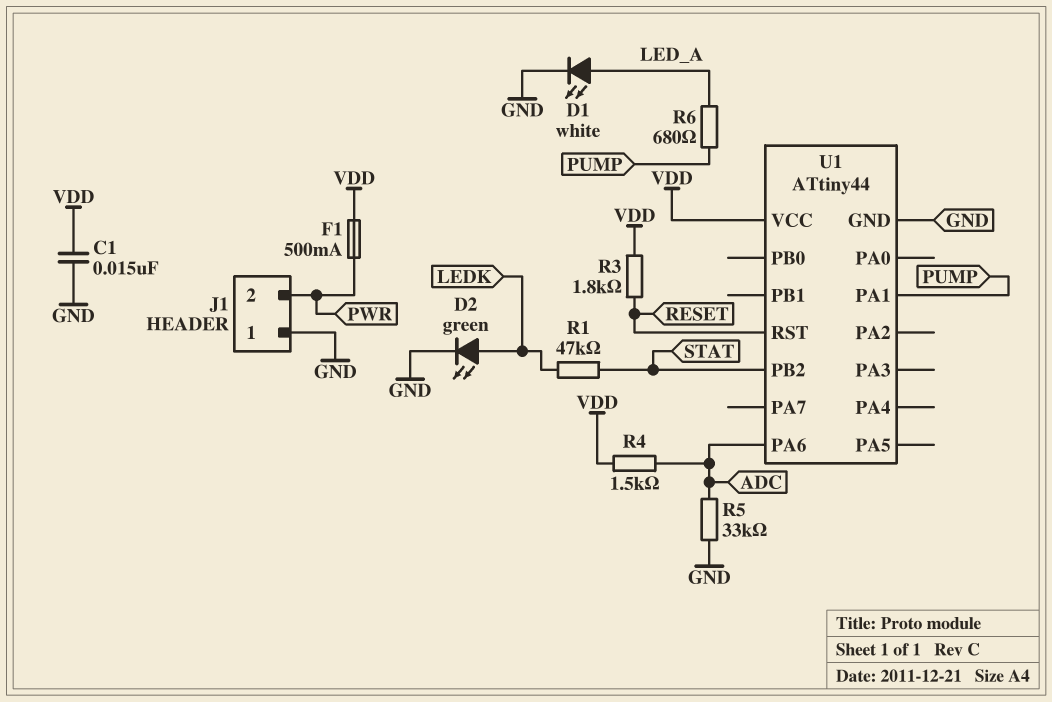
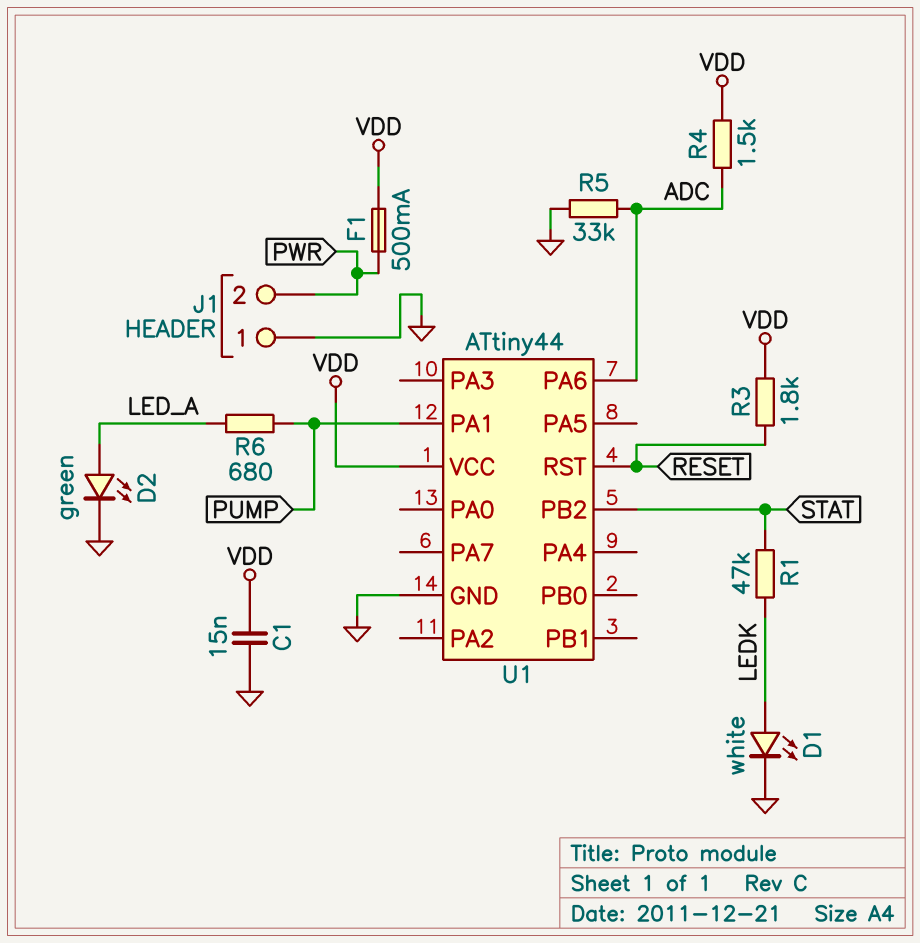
D1: LED white (A LED_A, K GND) -> LED white (A LEDK, K GND)
D2: LED green (A LEDK, K GND) -> LED green (A LED_A, K GND)

